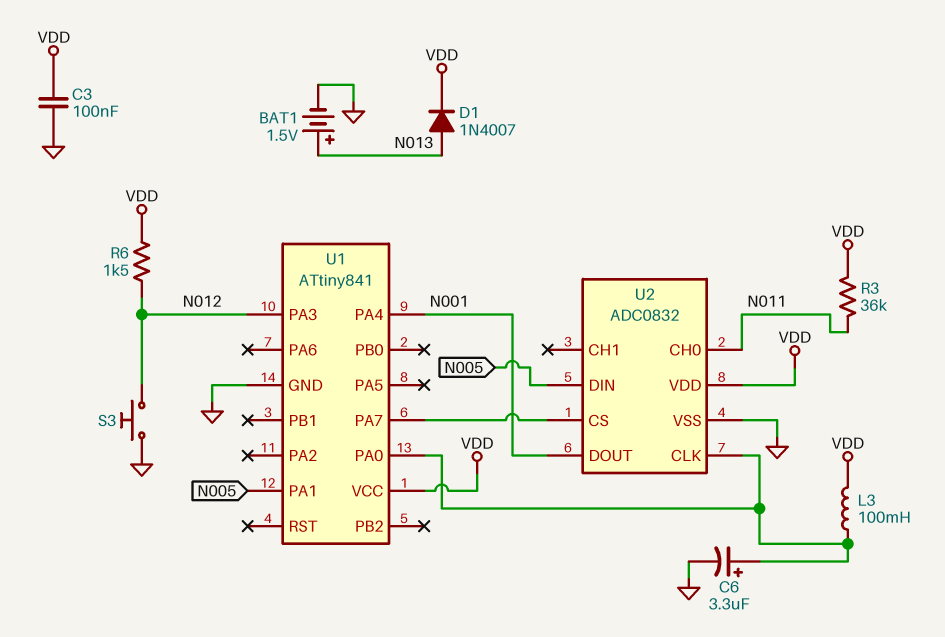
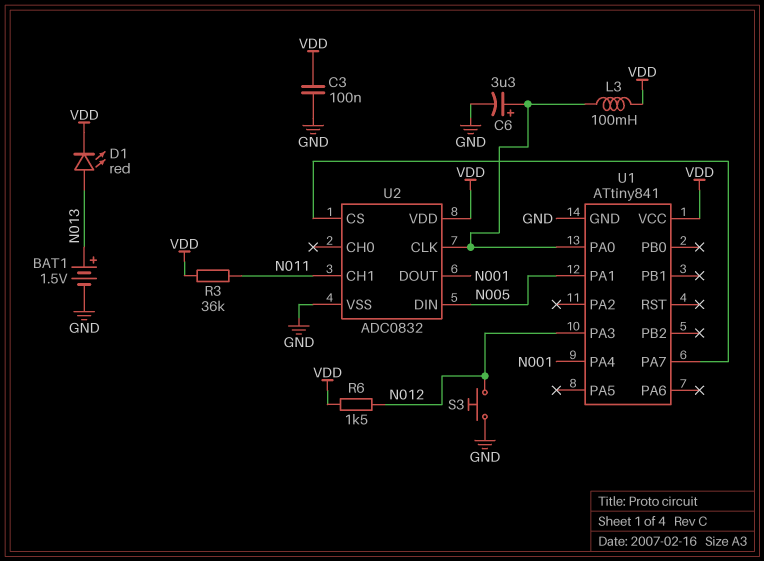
D1: diode 1N4007 (A N013, K VDD) -> LED red (A N013, K VDD)
U2 pin CH0: N011 -> none
U2 pin CH1: none -> N011

